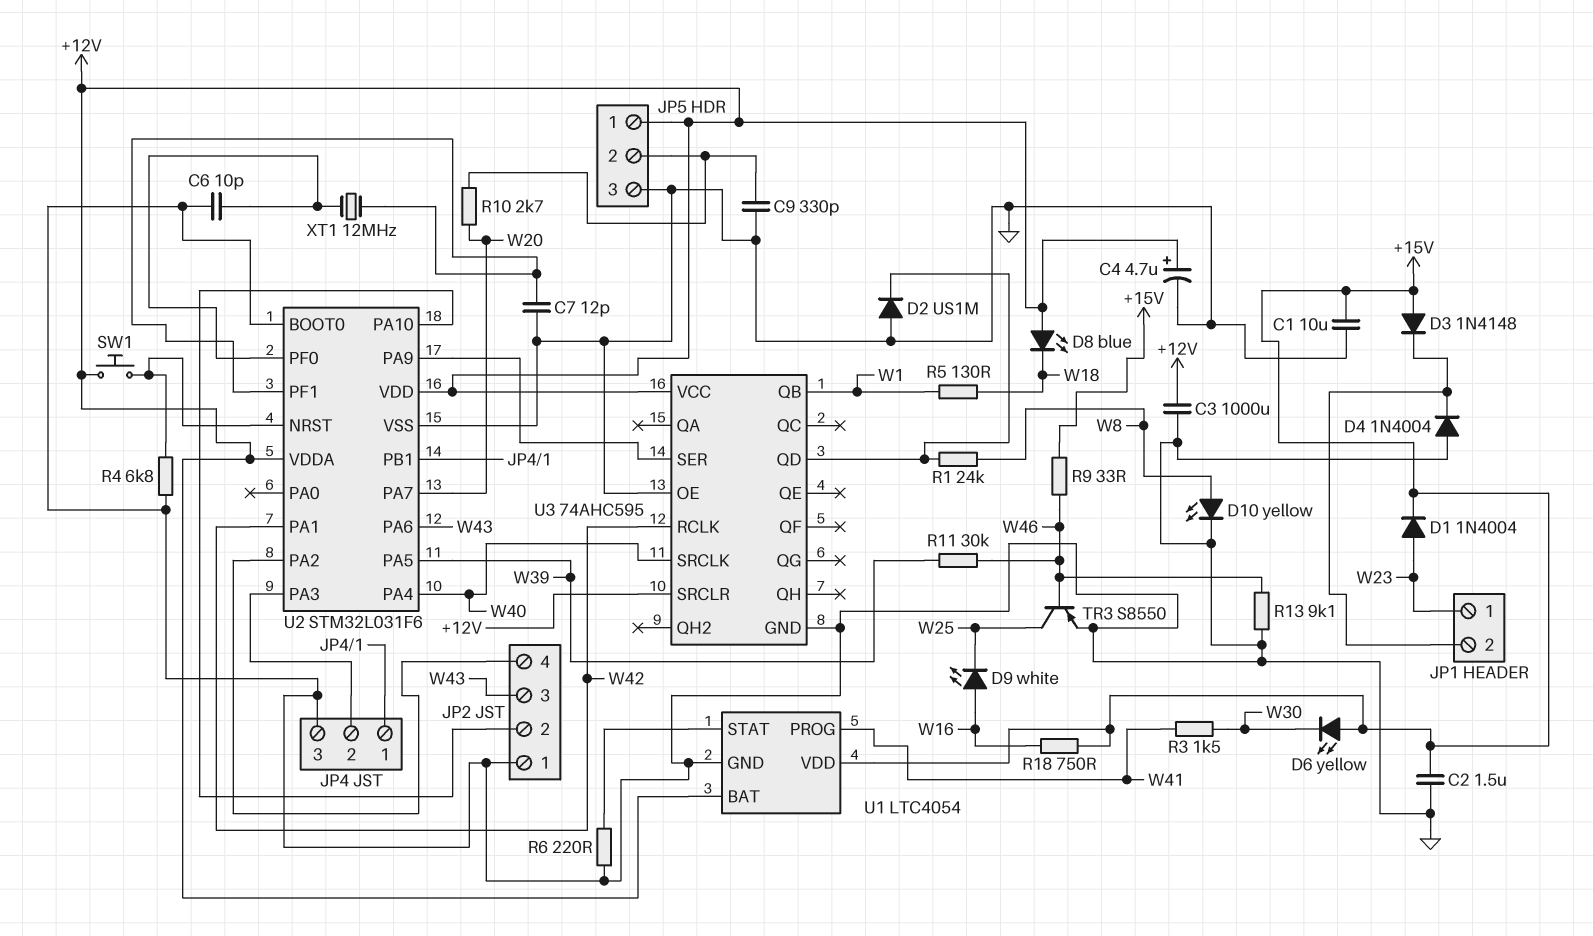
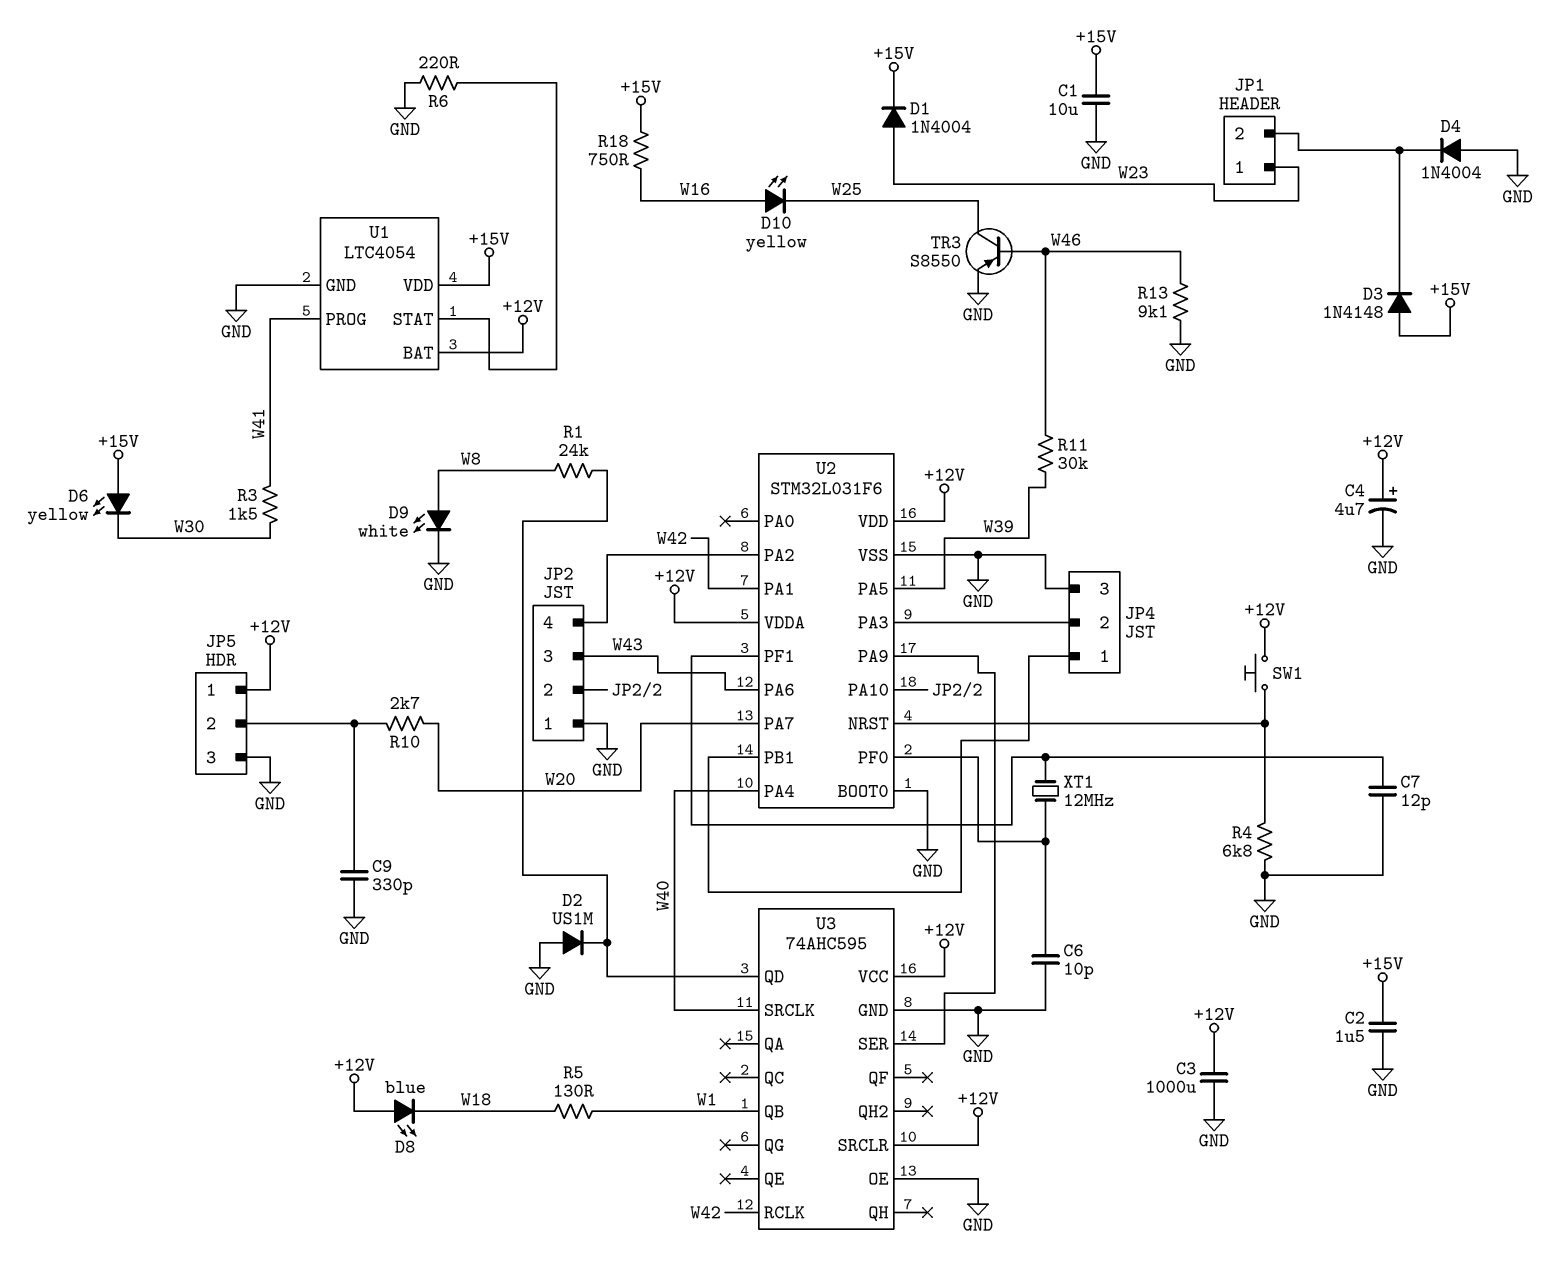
D9: LED white (A W16, K W25) -> LED white (A W8, K GND)
D10: LED yellow (A W8, K GND) -> LED yellow (A W16, K W25)
R9: 33 (+15V, W46) -> none

